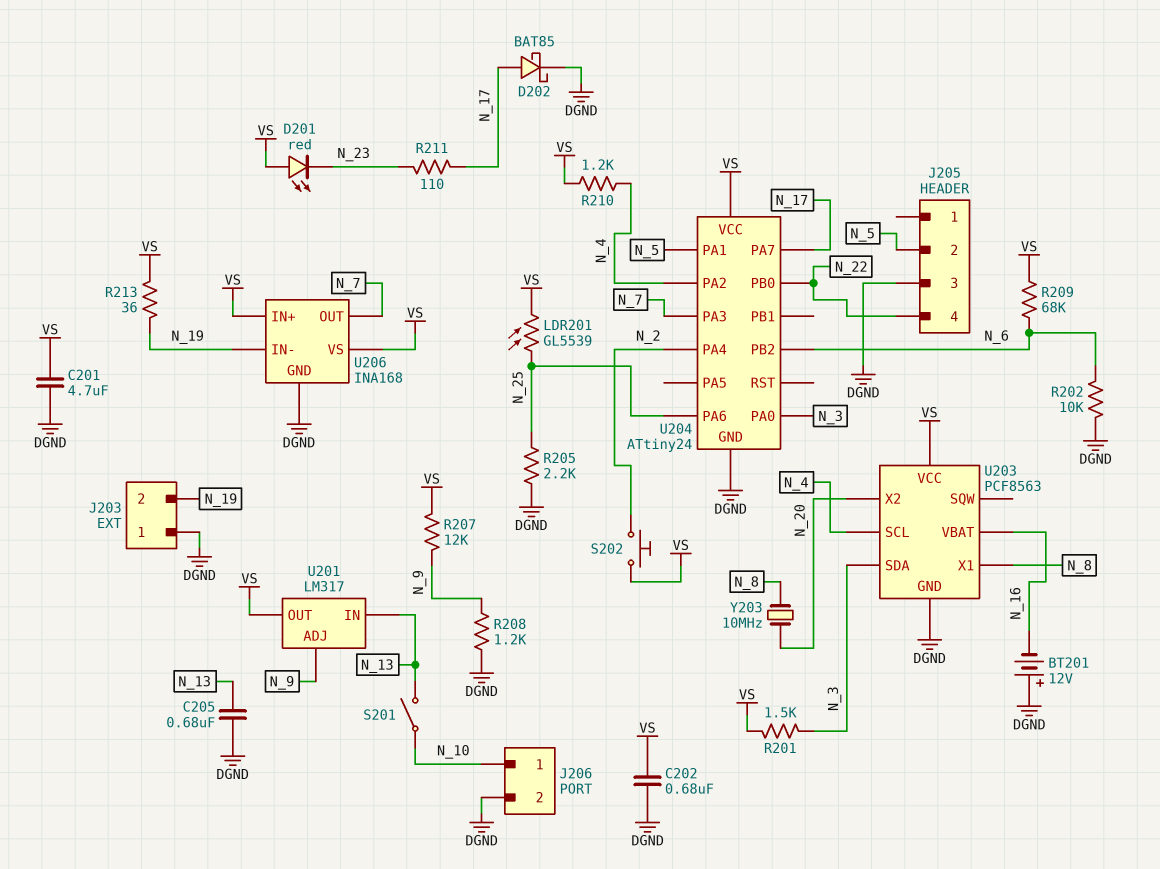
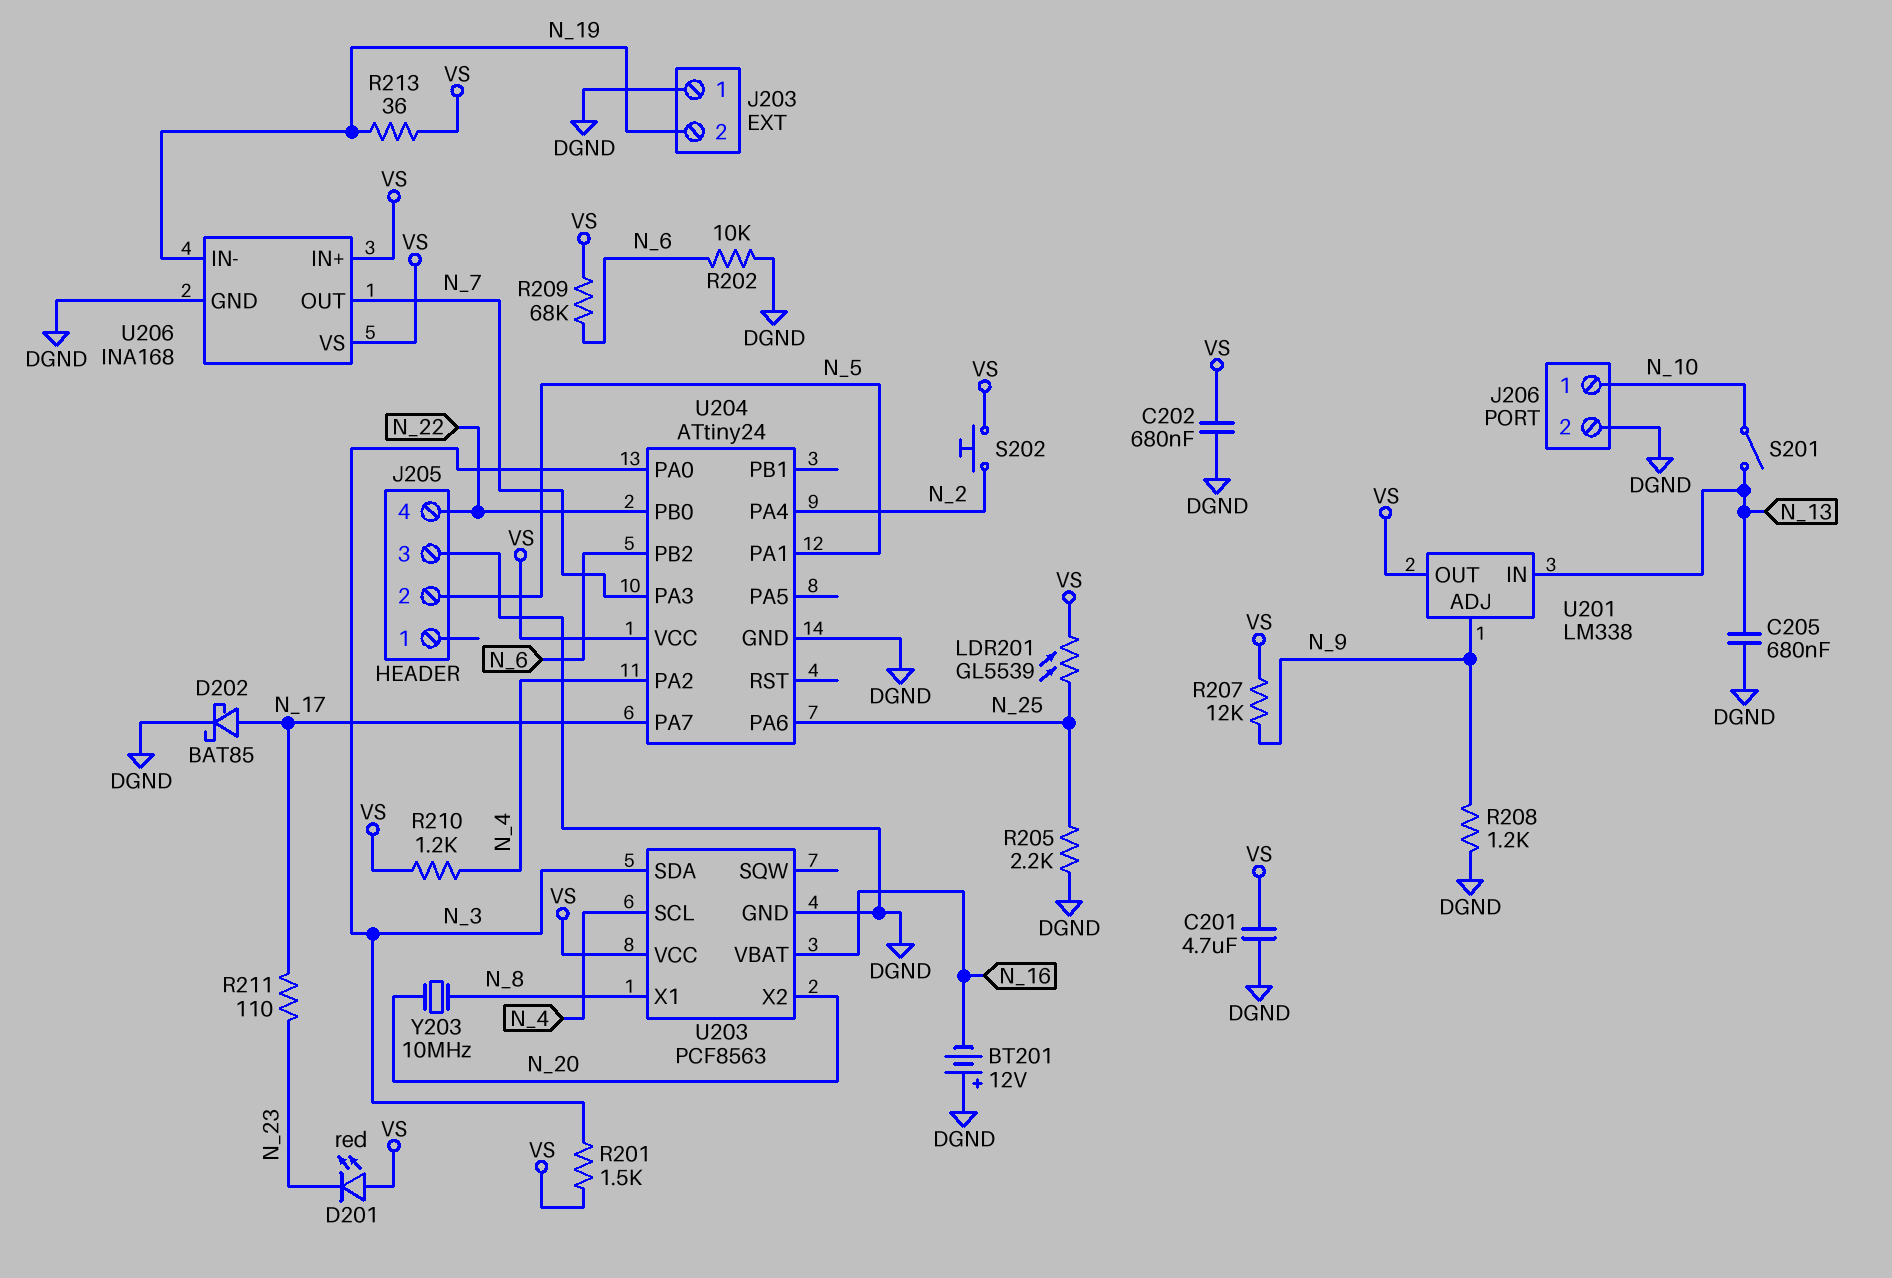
U201: LM317 -> LM338

